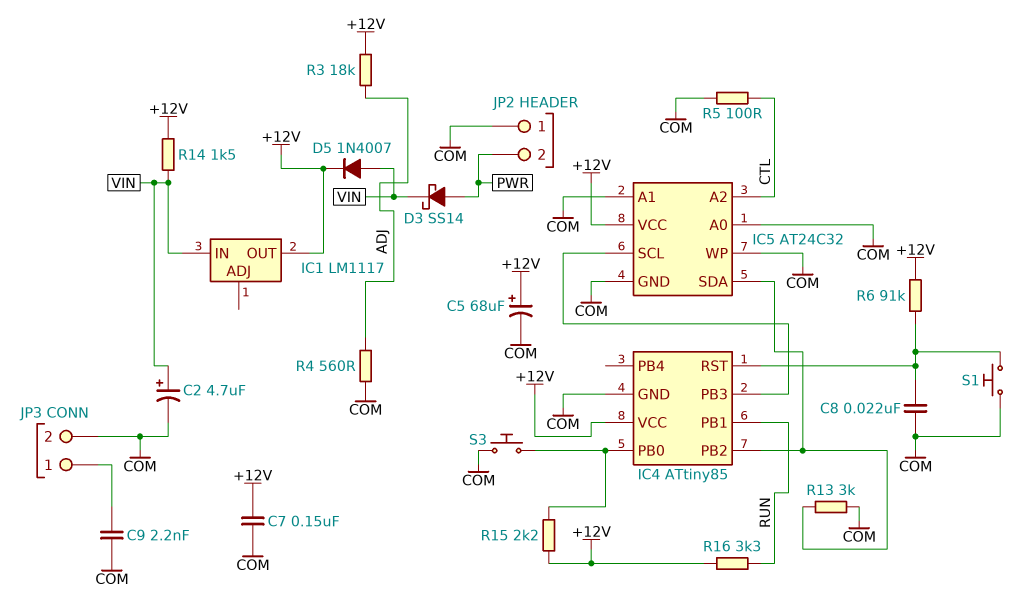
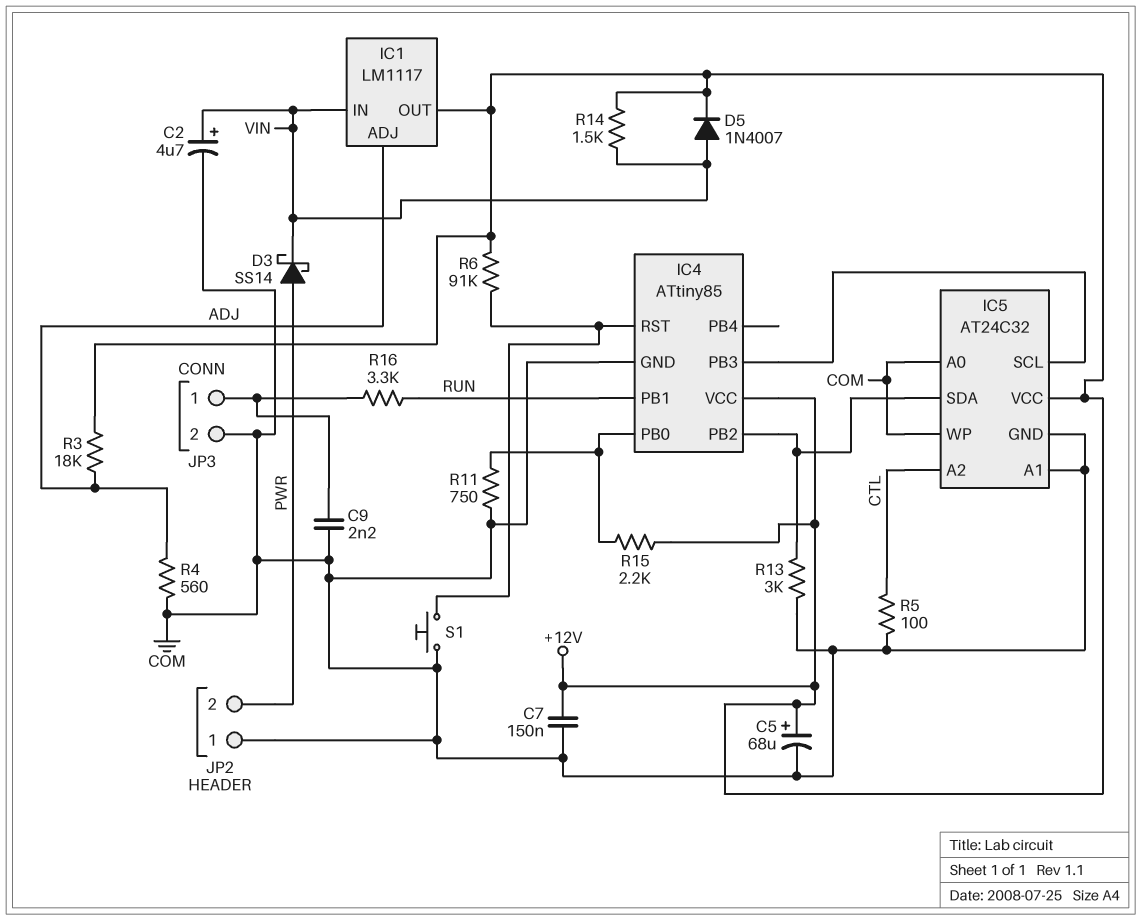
C8: 22nF (COM, IC4/RST) -> none
IC1 pin ADJ: none -> ADJ
R11: none -> 750 (COM, IC4/PB0)
R16: 3.3k (+12V, RUN) -> 3.3k (JP3/1, RUN)
S3: button (COM, IC4/PB0) -> none

